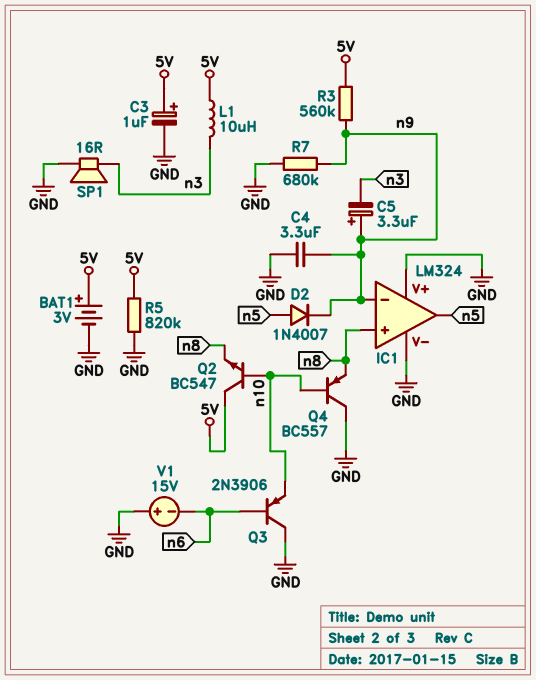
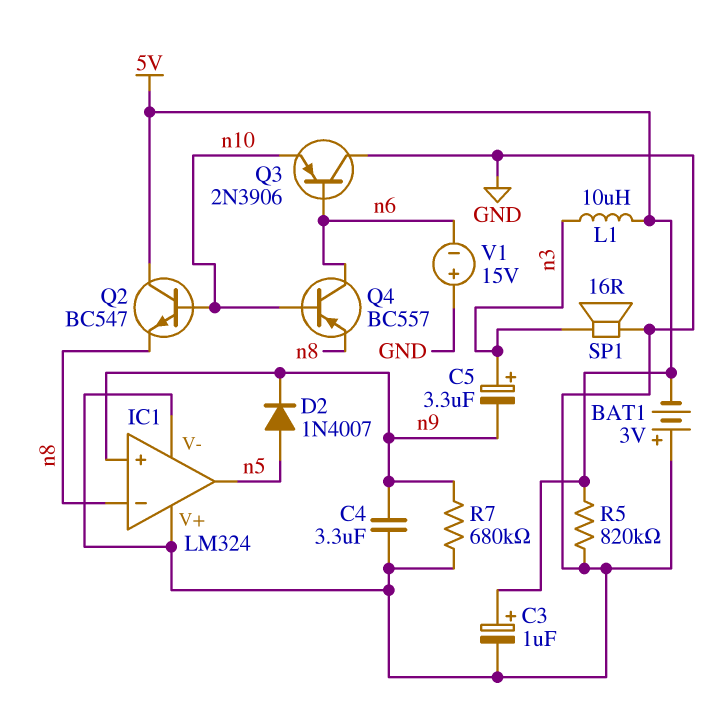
BAT1: 3V (plus 5V, minus GND) -> 3V (plus GND, minus 5V)
C5: 3.3uF (plus n9, minus n3) -> 3.3uF (plus n3, minus n9)
IC1 pin in+: n8 -> n9
IC1 pin in-: n9 -> n8
Q4: PNP BC557 (B n10, C GND, E n8) -> PNP BC557 (B n10, C n6, E n8)
R3: 560k (5V, n9) -> none

